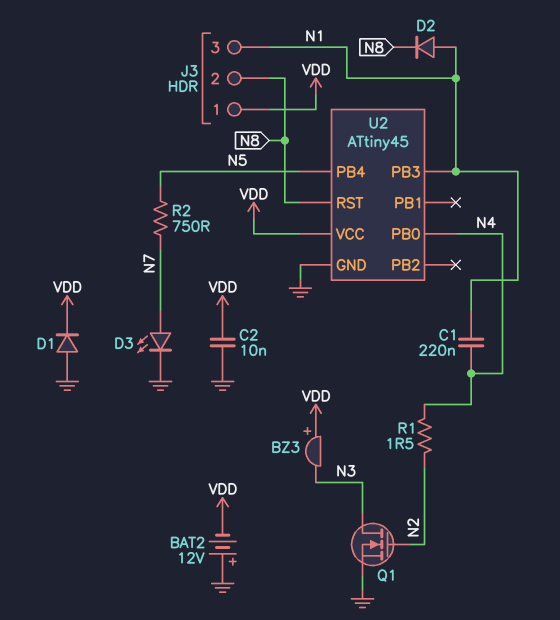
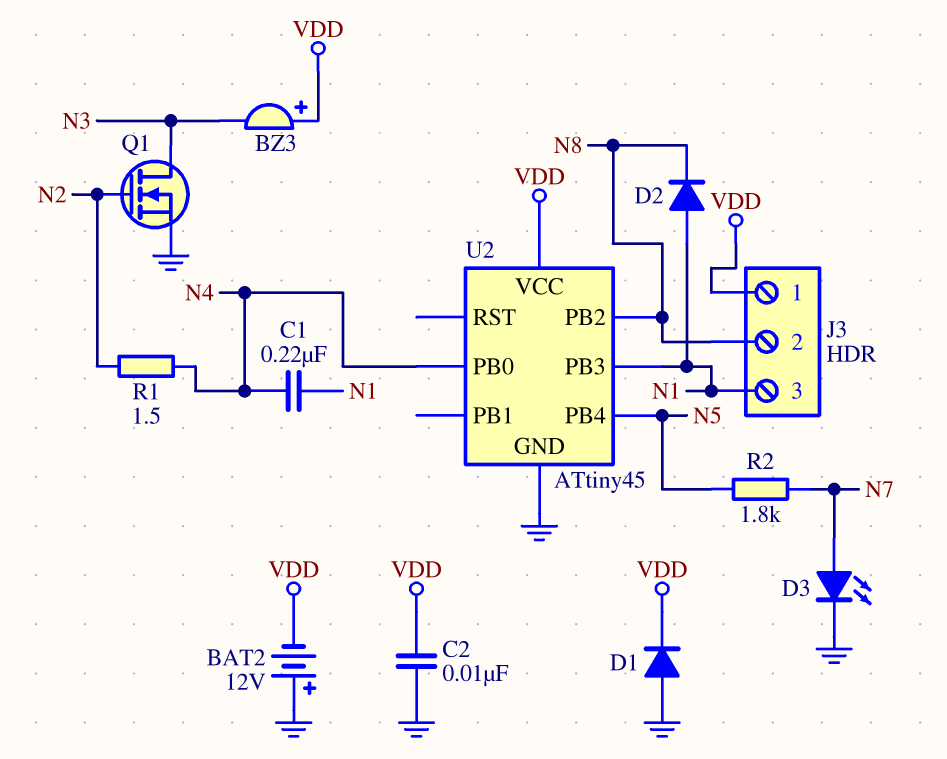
R2: 750 (N5, N7) -> 1.8k (N5, N7)
U2 pin PB2: none -> N8
U2 pin RST: N8 -> none

